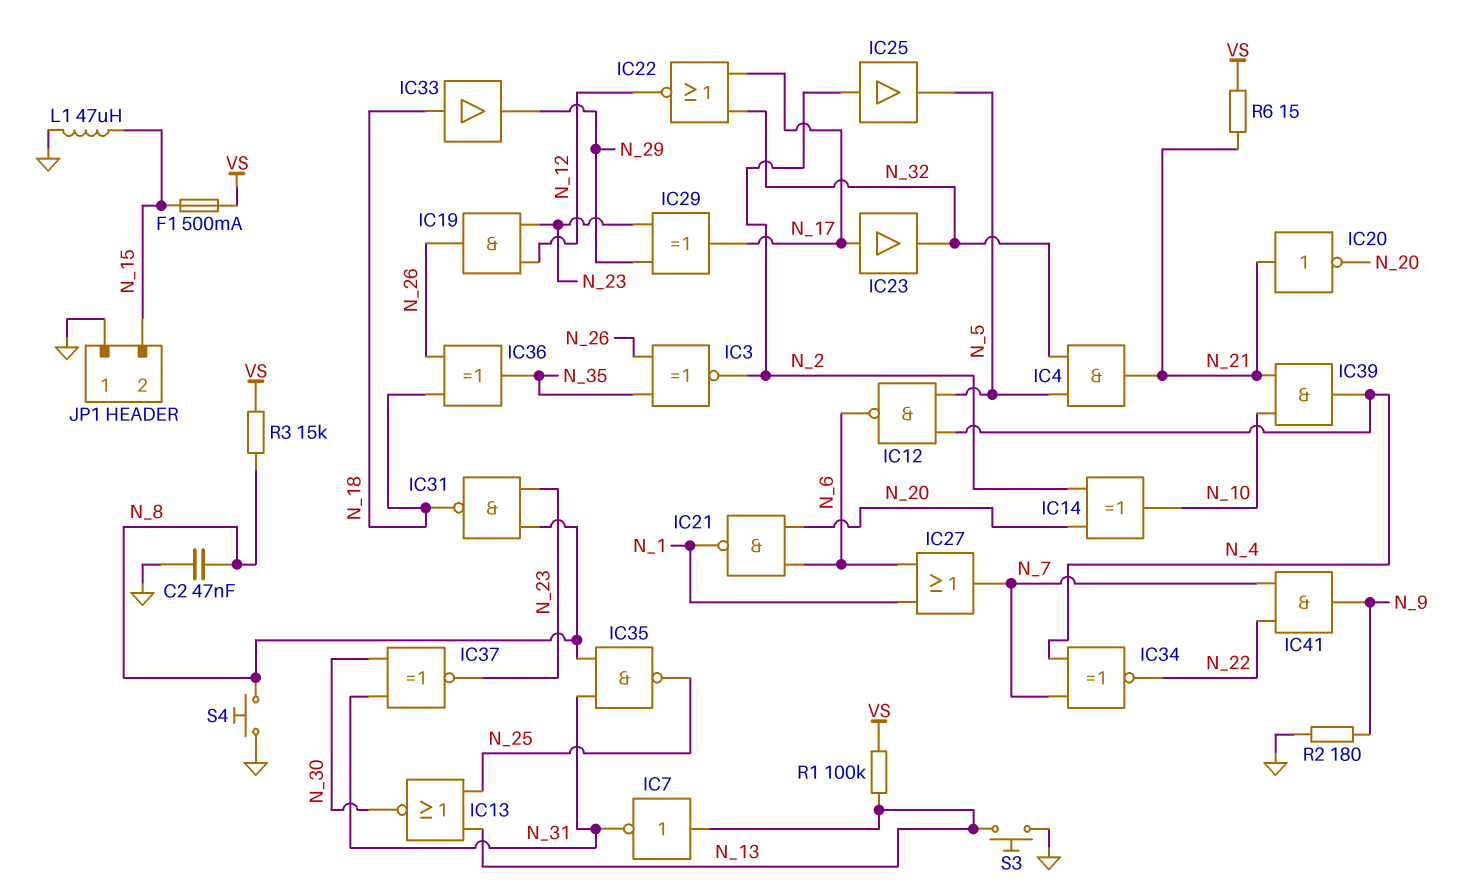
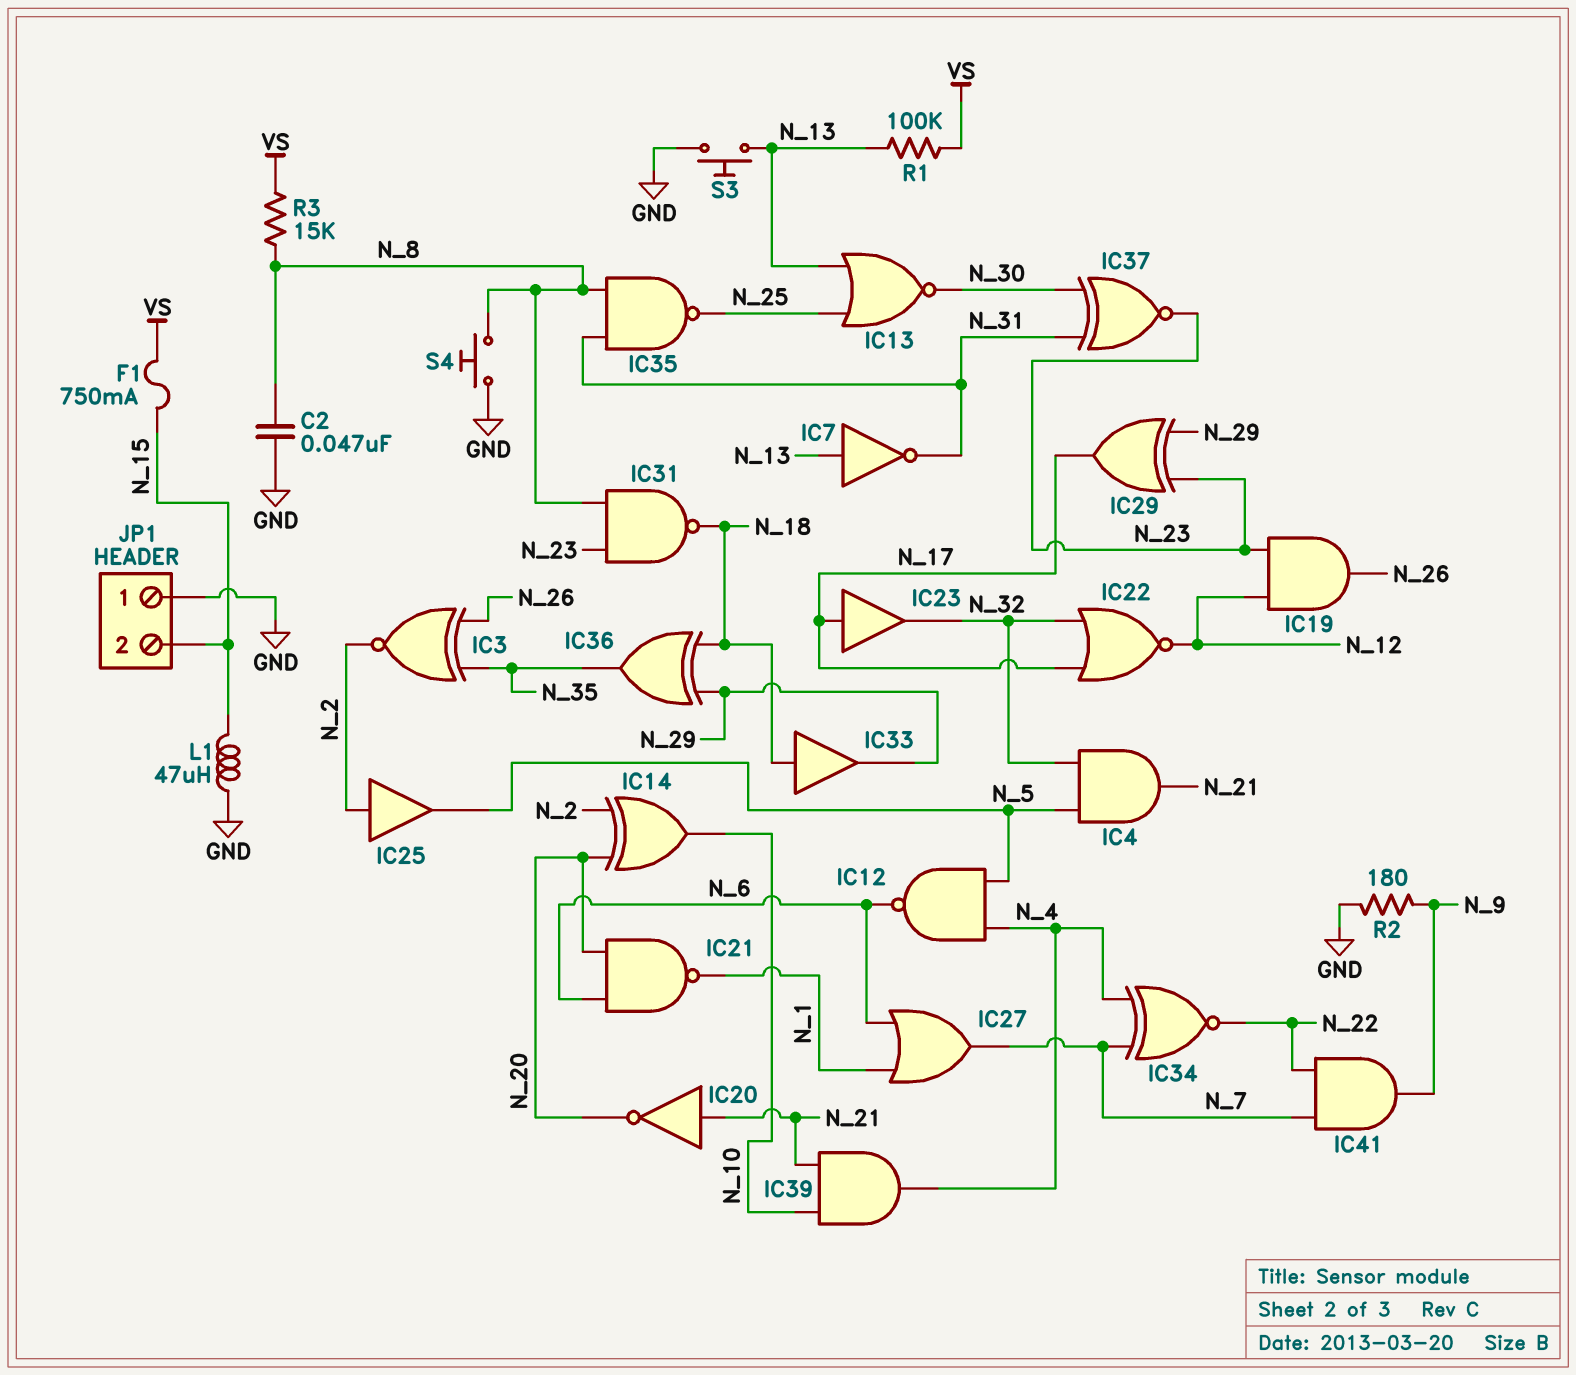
F1: 500mA (N_15, VS) -> 750mA (N_15, VS)
IC36: XOR (in N_18, in N_26, out N_35) -> XOR (in N_18, in N_29, out N_35)
R6: 15 (N_21, VS) -> none

